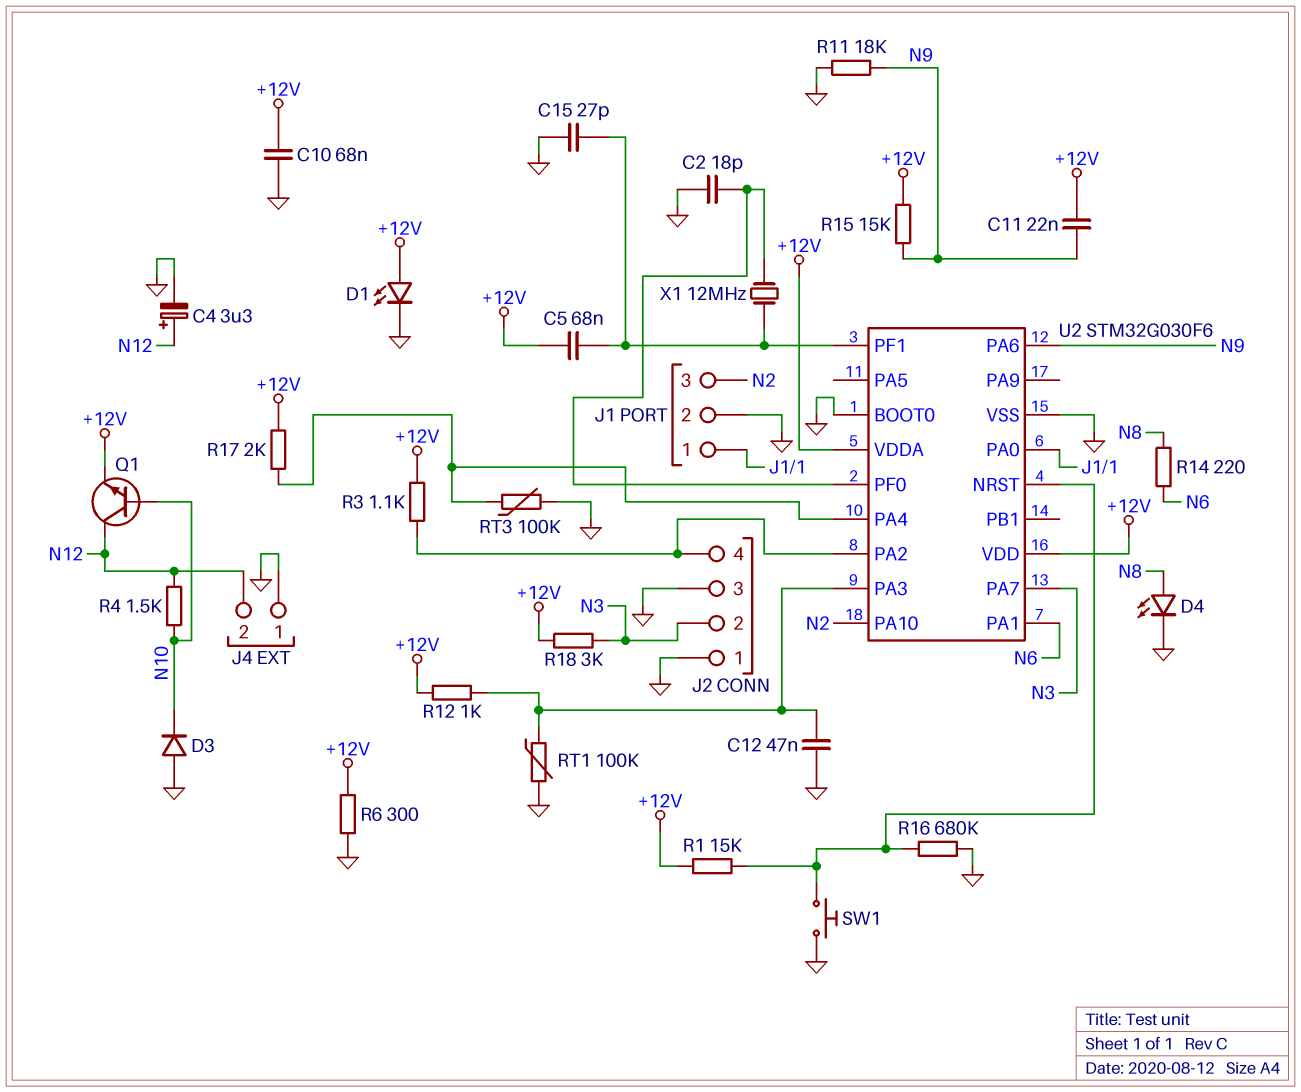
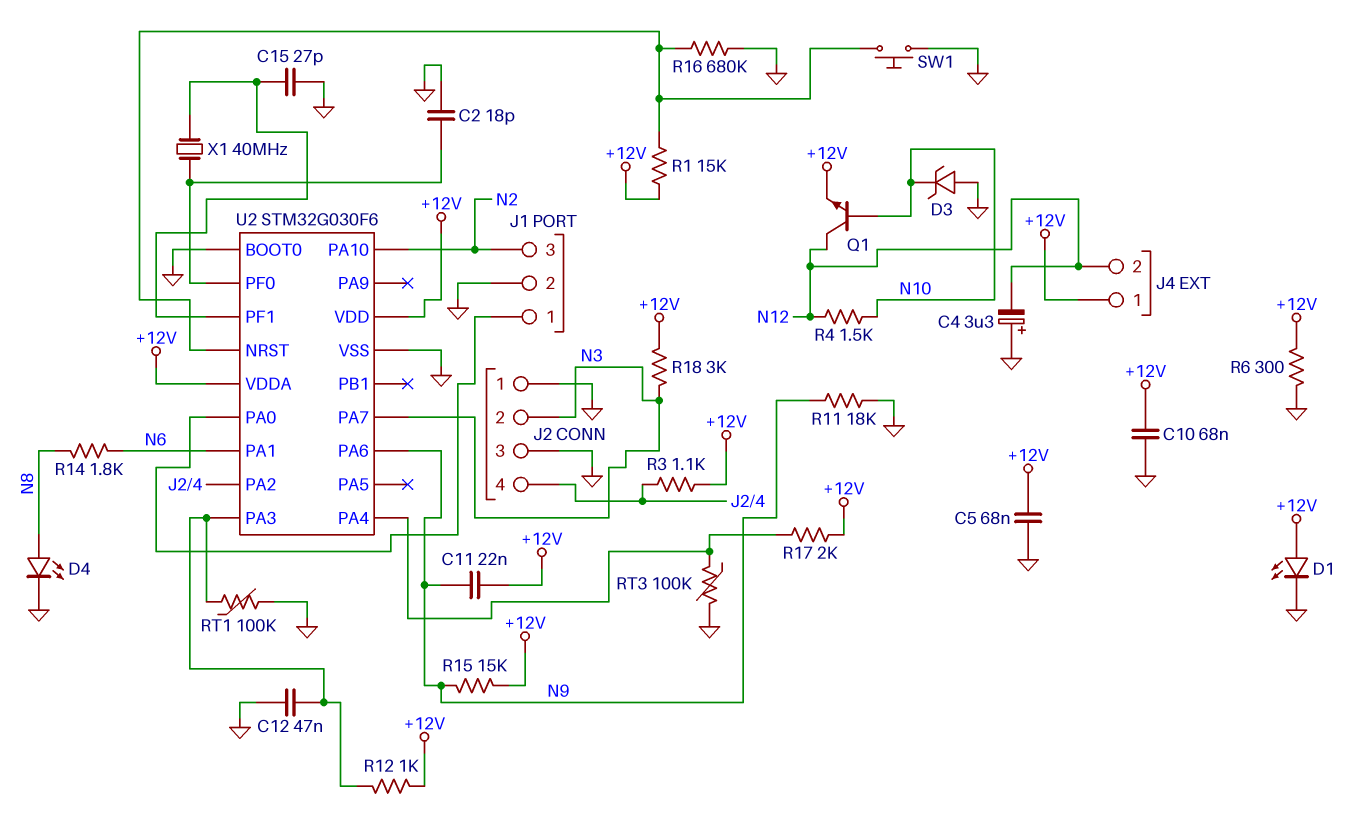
C4: 3.3uF (plus N12, minus GND) -> 3.3uF (plus GND, minus N12)
C5: 68nF (+12V, U2/PF1) -> 68nF (+12V, GND)
D3: diode (A GND, K N10) -> zener (A GND, K N10)
J4 pin 1: GND -> +12V
R14: 220 (N6, N8) -> 1.8k (N6, N8)
X1: 12MHz (U2/PF0, U2/PF1) -> 40MHz (U2/PF0, U2/PF1)

